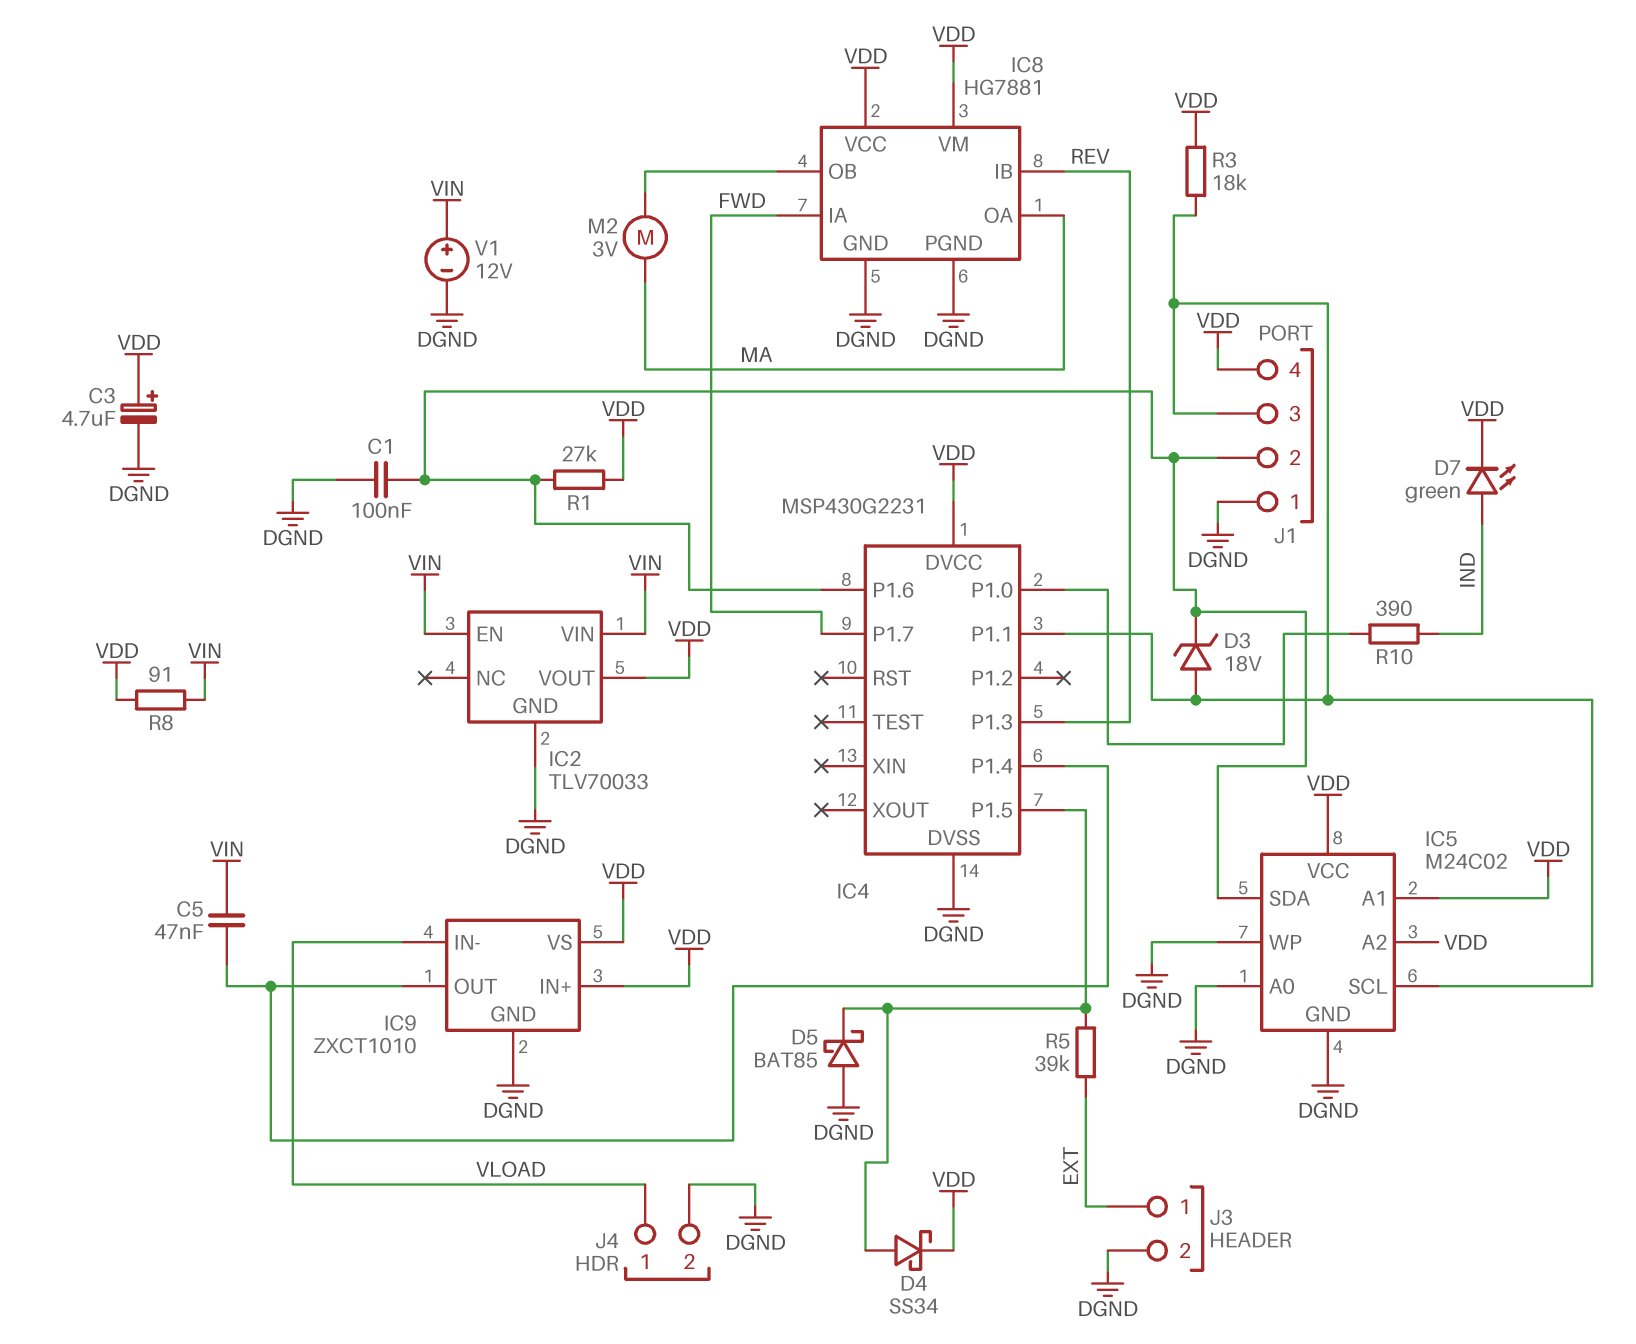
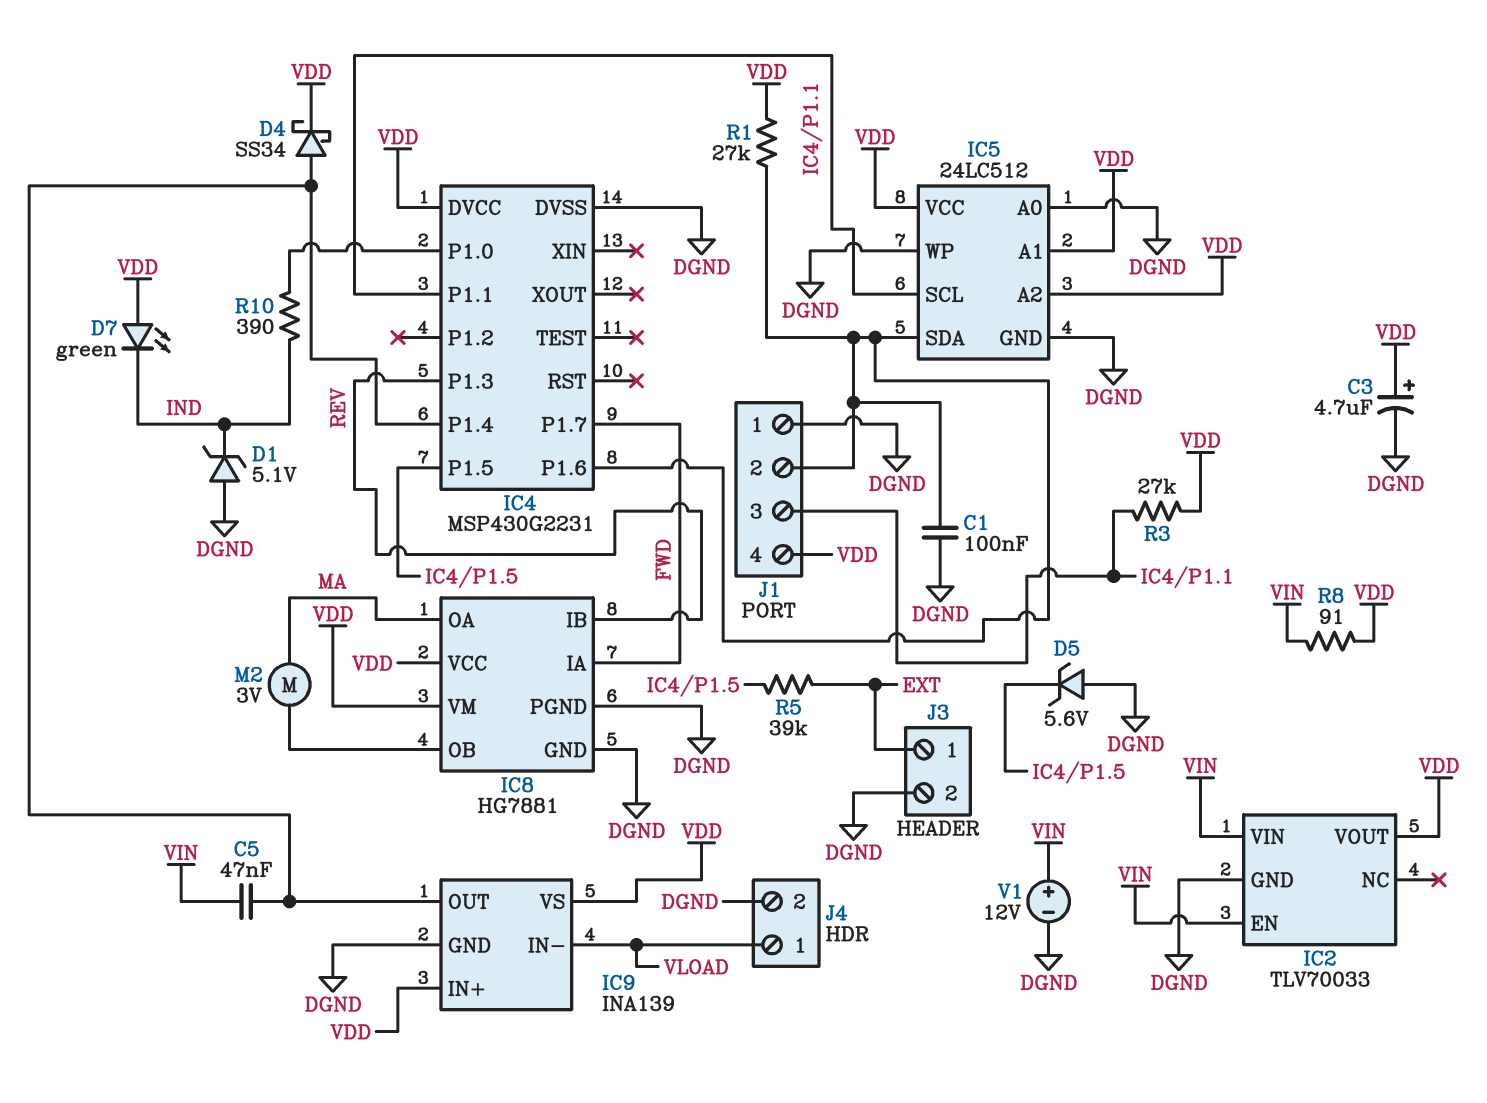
D1: none -> zener 5.1V (A DGND, K IND)
D3: zener 18V (A IC4/P1.1, K IC4/P1.6) -> none
D4: schottky SS34 (A IC4/P1.5, K VDD) -> schottky SS34 (A IC4/P1.4, K VDD)
D5: schottky BAT85 (A DGND, K IC4/P1.5) -> zener 5.6V (A DGND, K IC4/P1.5)
D7: LED green (A IND, K VDD) -> LED green (A VDD, K IND)
IC5: M24C02 -> 24LC512
IC9: ZXCT1010 -> INA139
R3: 18k (IC4/P1.1, VDD) -> 27k (IC4/P1.1, VDD)

